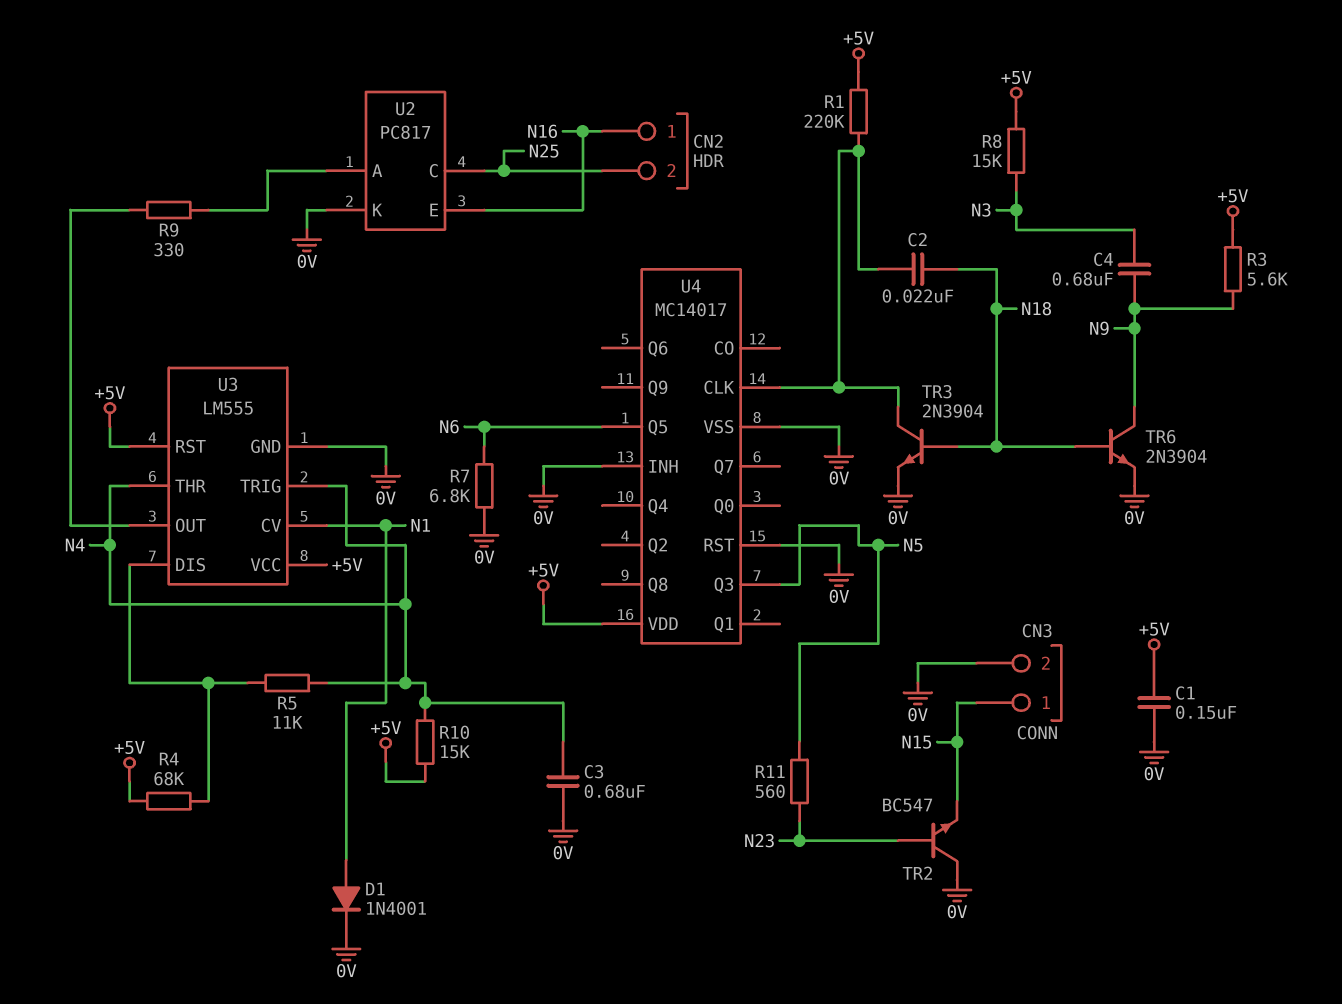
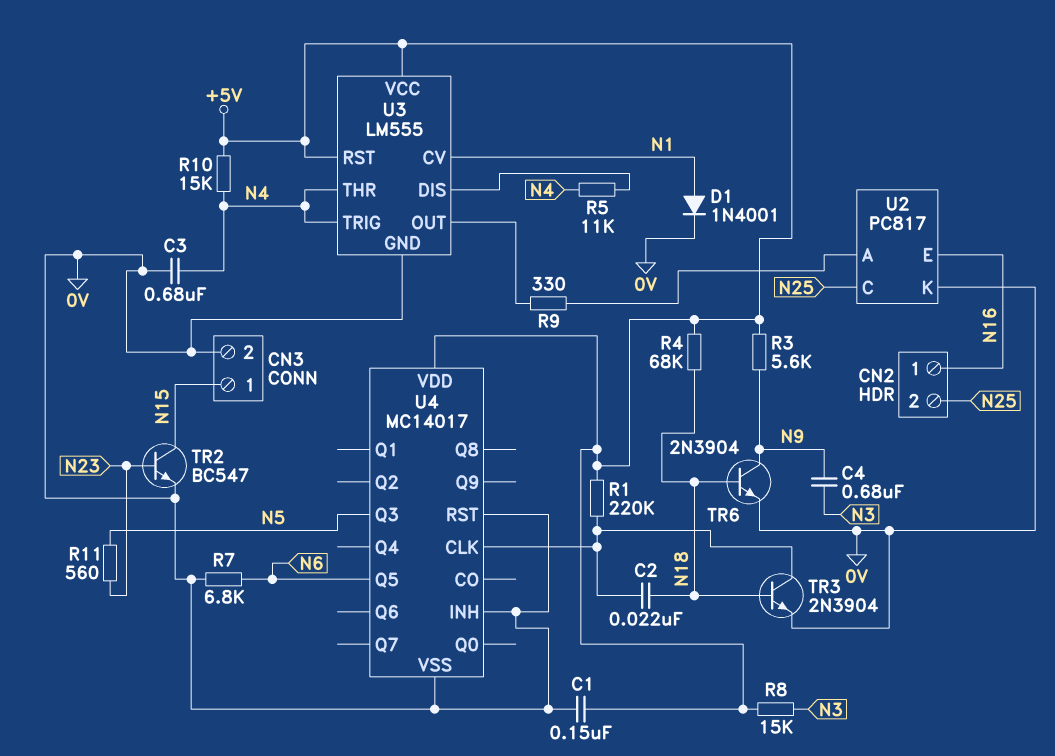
R4: 68k (+5V, U3/DIS) -> 68k (+5V, N18)
TR2: NPN BC547 (B N23, C 0V, E N15) -> NPN BC547 (B N23, C N15, E 0V)

